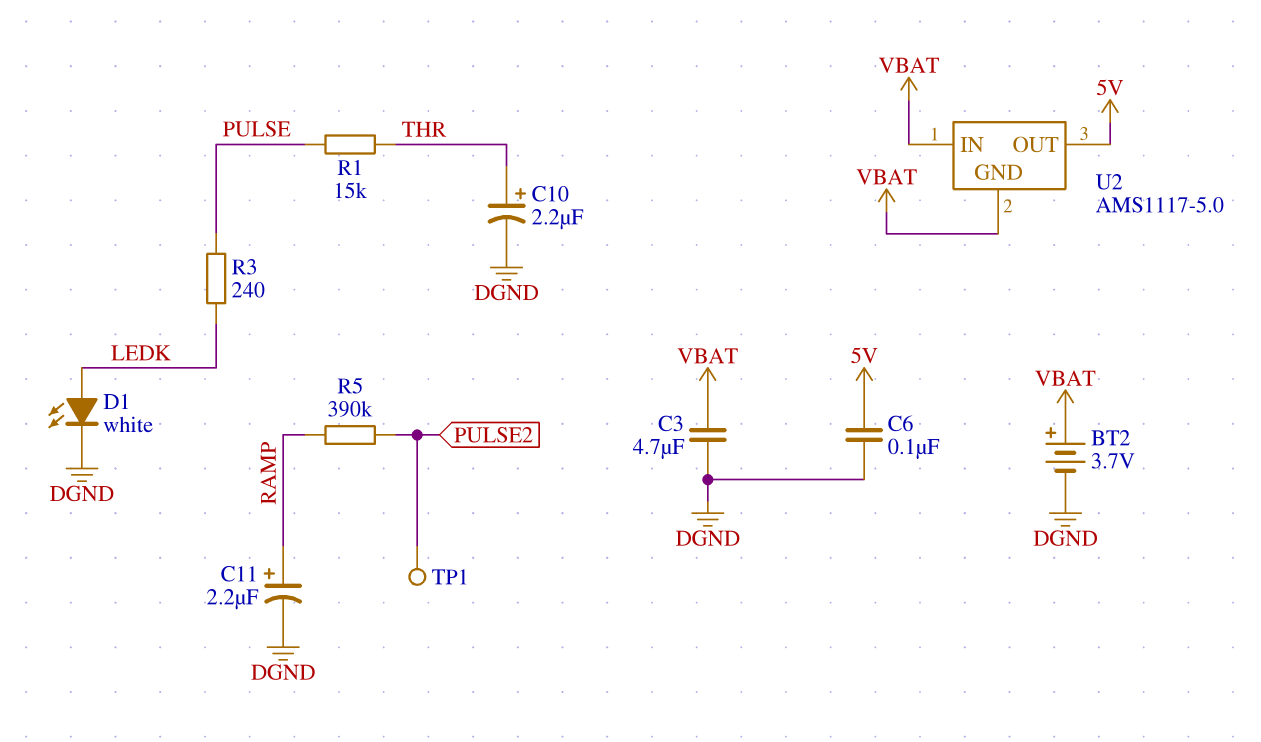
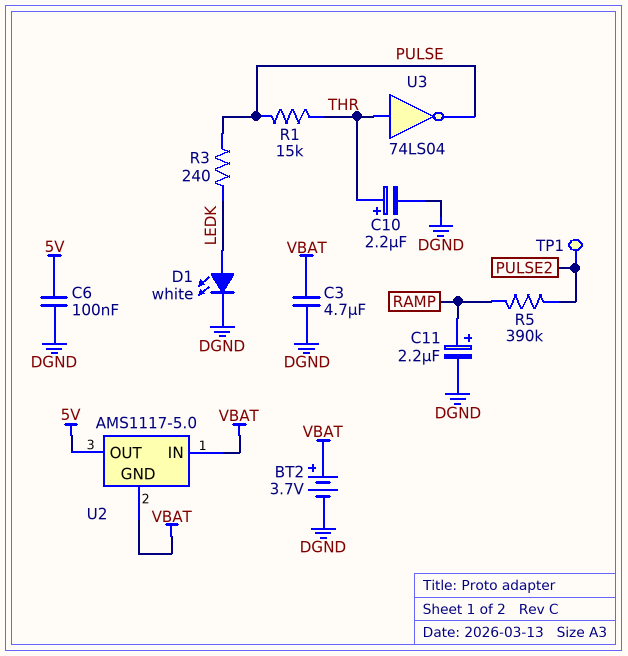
U3: none -> NOT 74LS04 (in THR, out PULSE)

